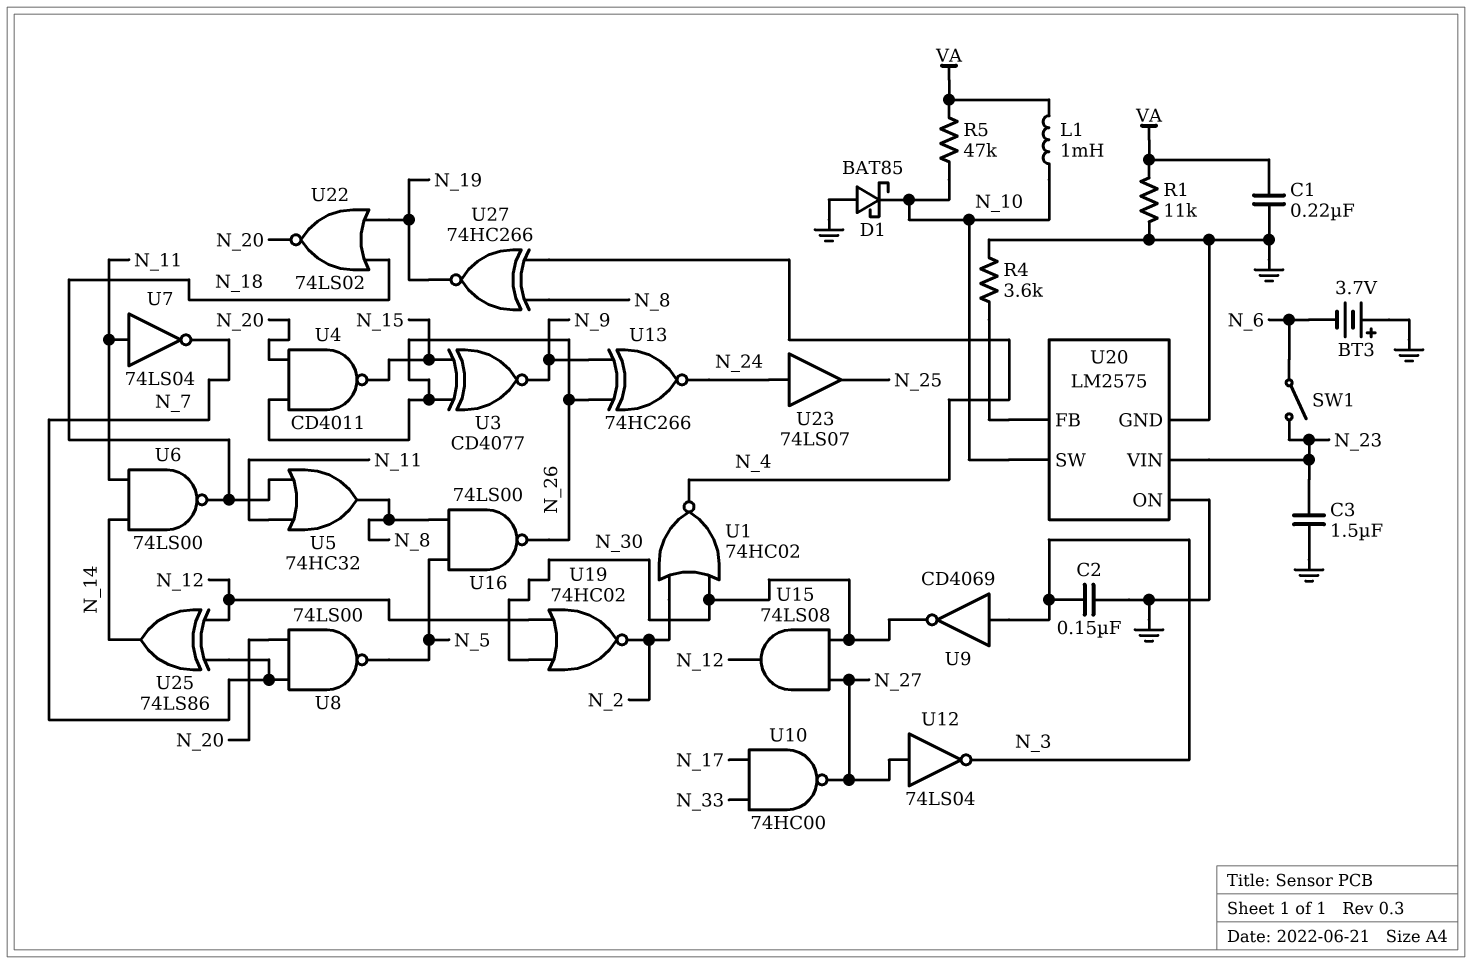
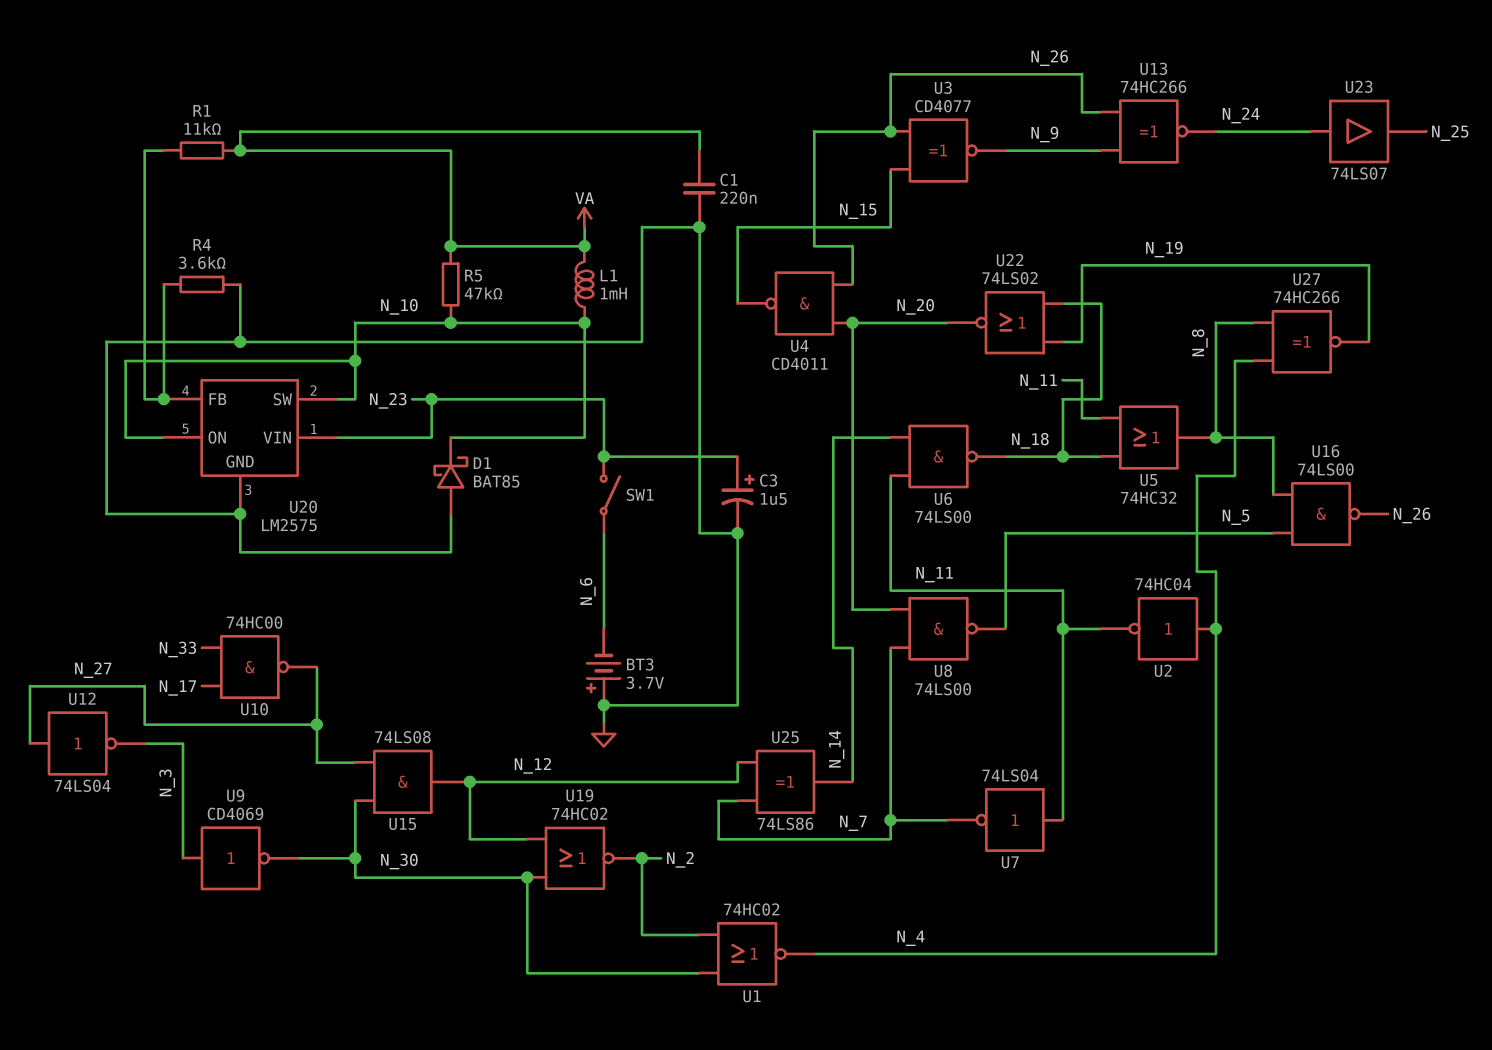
C2: 150nF (GND, N_3) -> none
C3: 1.5uF (GND, N_23) -> 1.5uF (plus N_23, minus GND)
R1: 11k (GND, VA) -> 11k (U20/FB, VA)
U2: none -> NOT 74HC04 (in N_4, out N_11)
U20 pin ON: GND -> N_10

